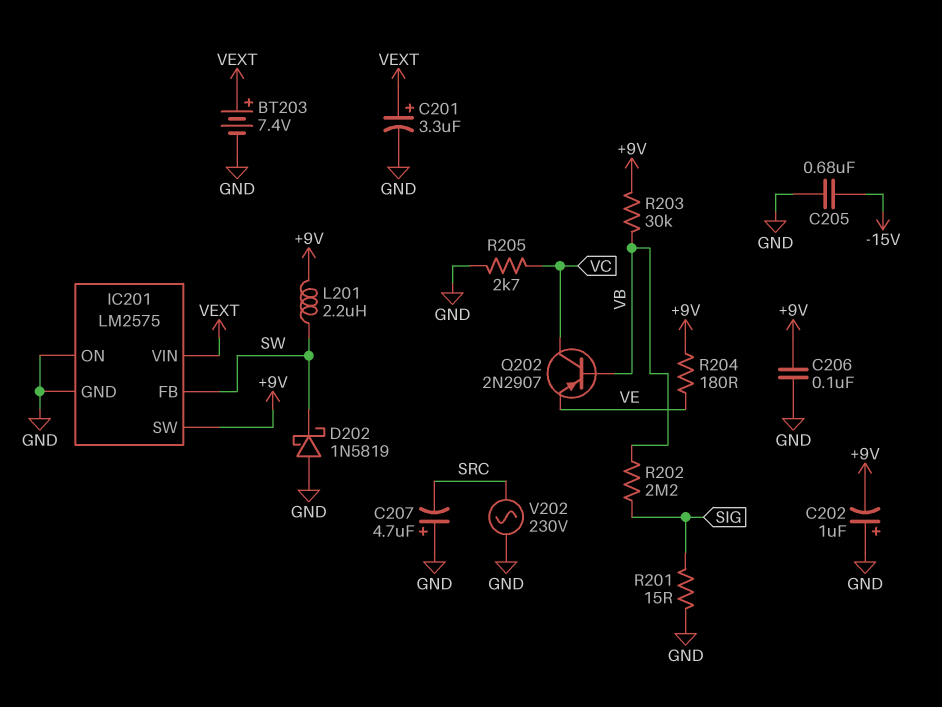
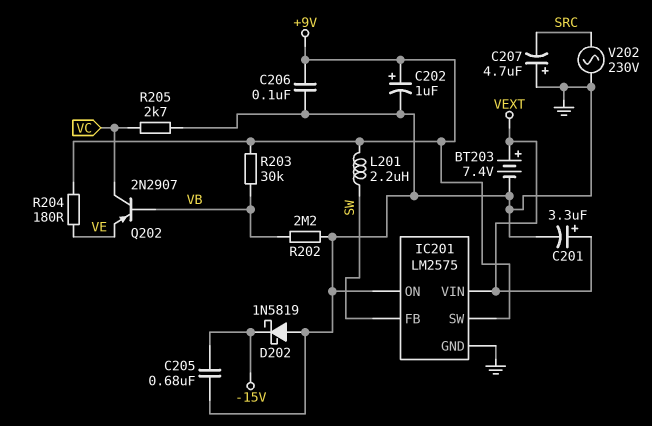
C202: 1uF (plus GND, minus +9V) -> 1uF (plus +9V, minus GND)
D202: schottky 1N5819 (A GND, K SW) -> schottky 1N5819 (A GND, K -15V)
R201: 15 (GND, SIG) -> none
R202: 2.2M (SIG, VB) -> 2.2M (GND, VB)

